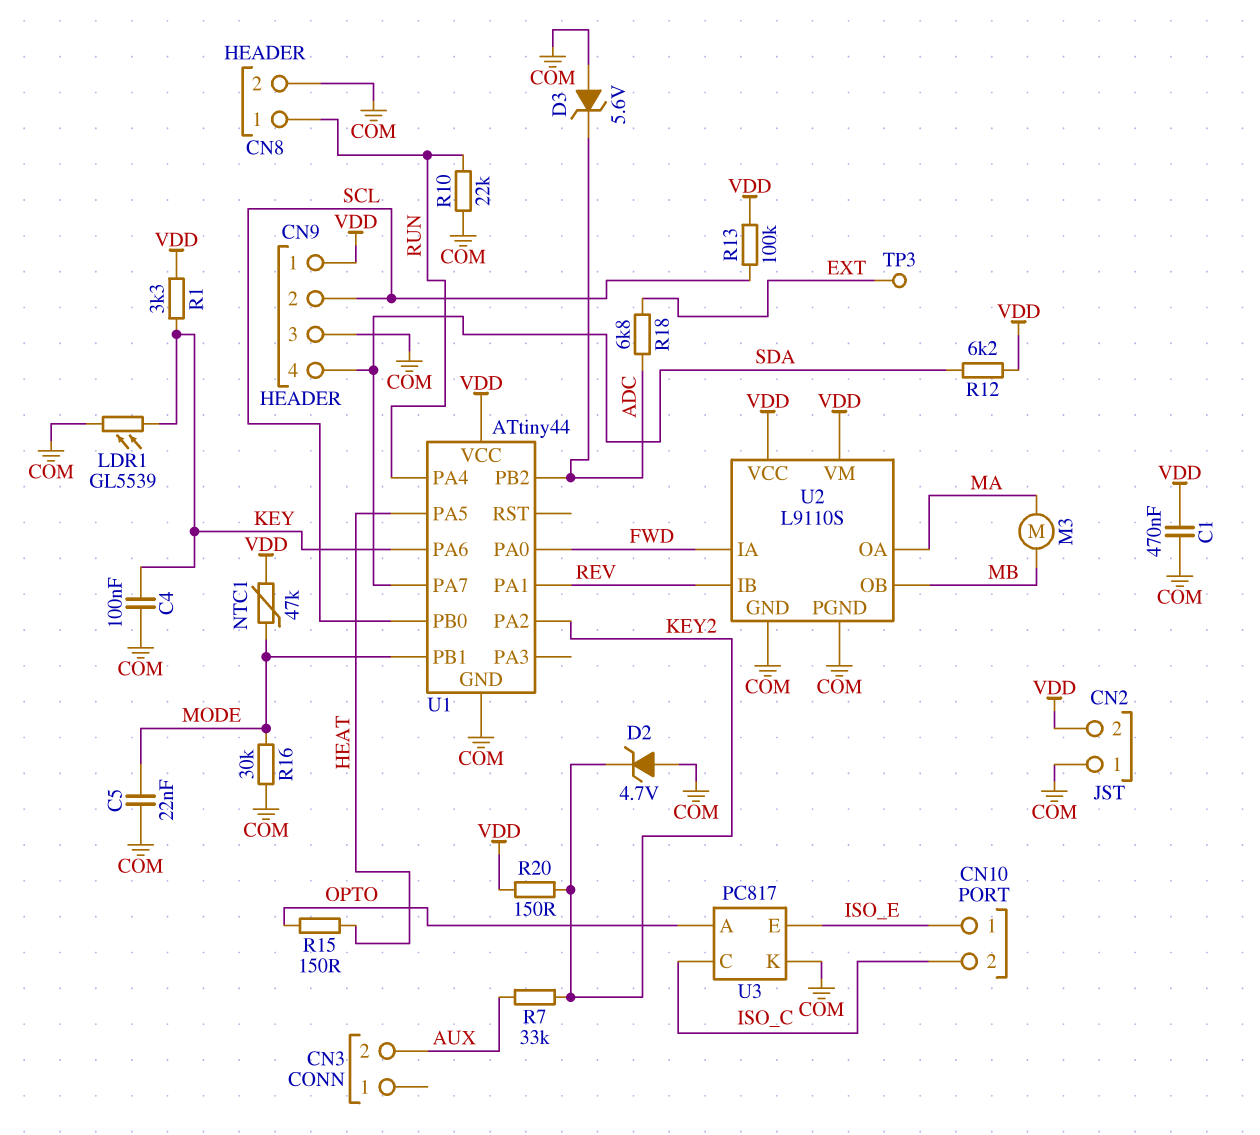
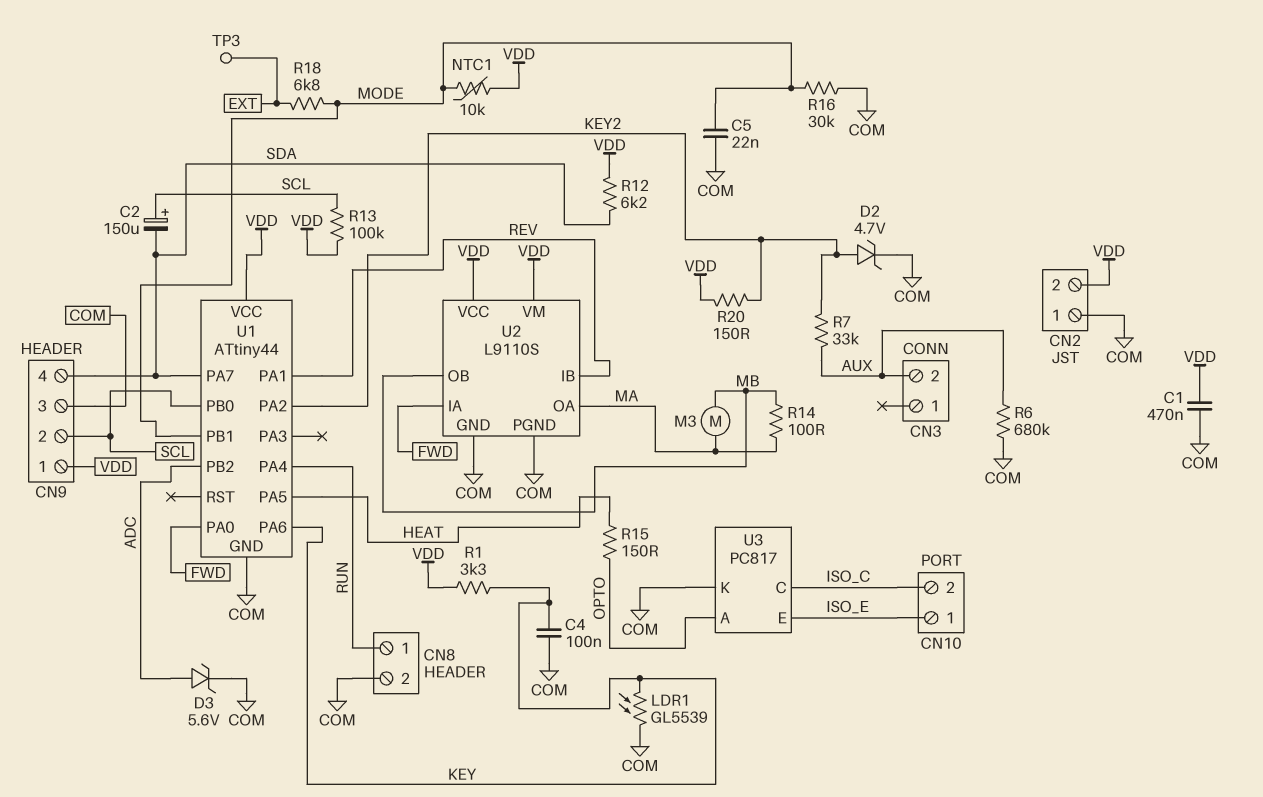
C2: none -> 150uF (plus SCL, minus SDA)
D2: zener 4.7V (A COM, K KEY2) -> zener 4.7V (A KEY2, K COM)
D3: zener 5.6V (A COM, K ADC) -> zener 5.6V (A ADC, K COM)
NTC1: 47k (MODE, VDD) -> 10k (MODE, VDD)
R6: none -> 680k (AUX, COM)
R10: 22k (COM, RUN) -> none
R14: none -> 100 (MA, MB)
R18: 6.8k (ADC, EXT) -> 6.8k (EXT, MODE)

